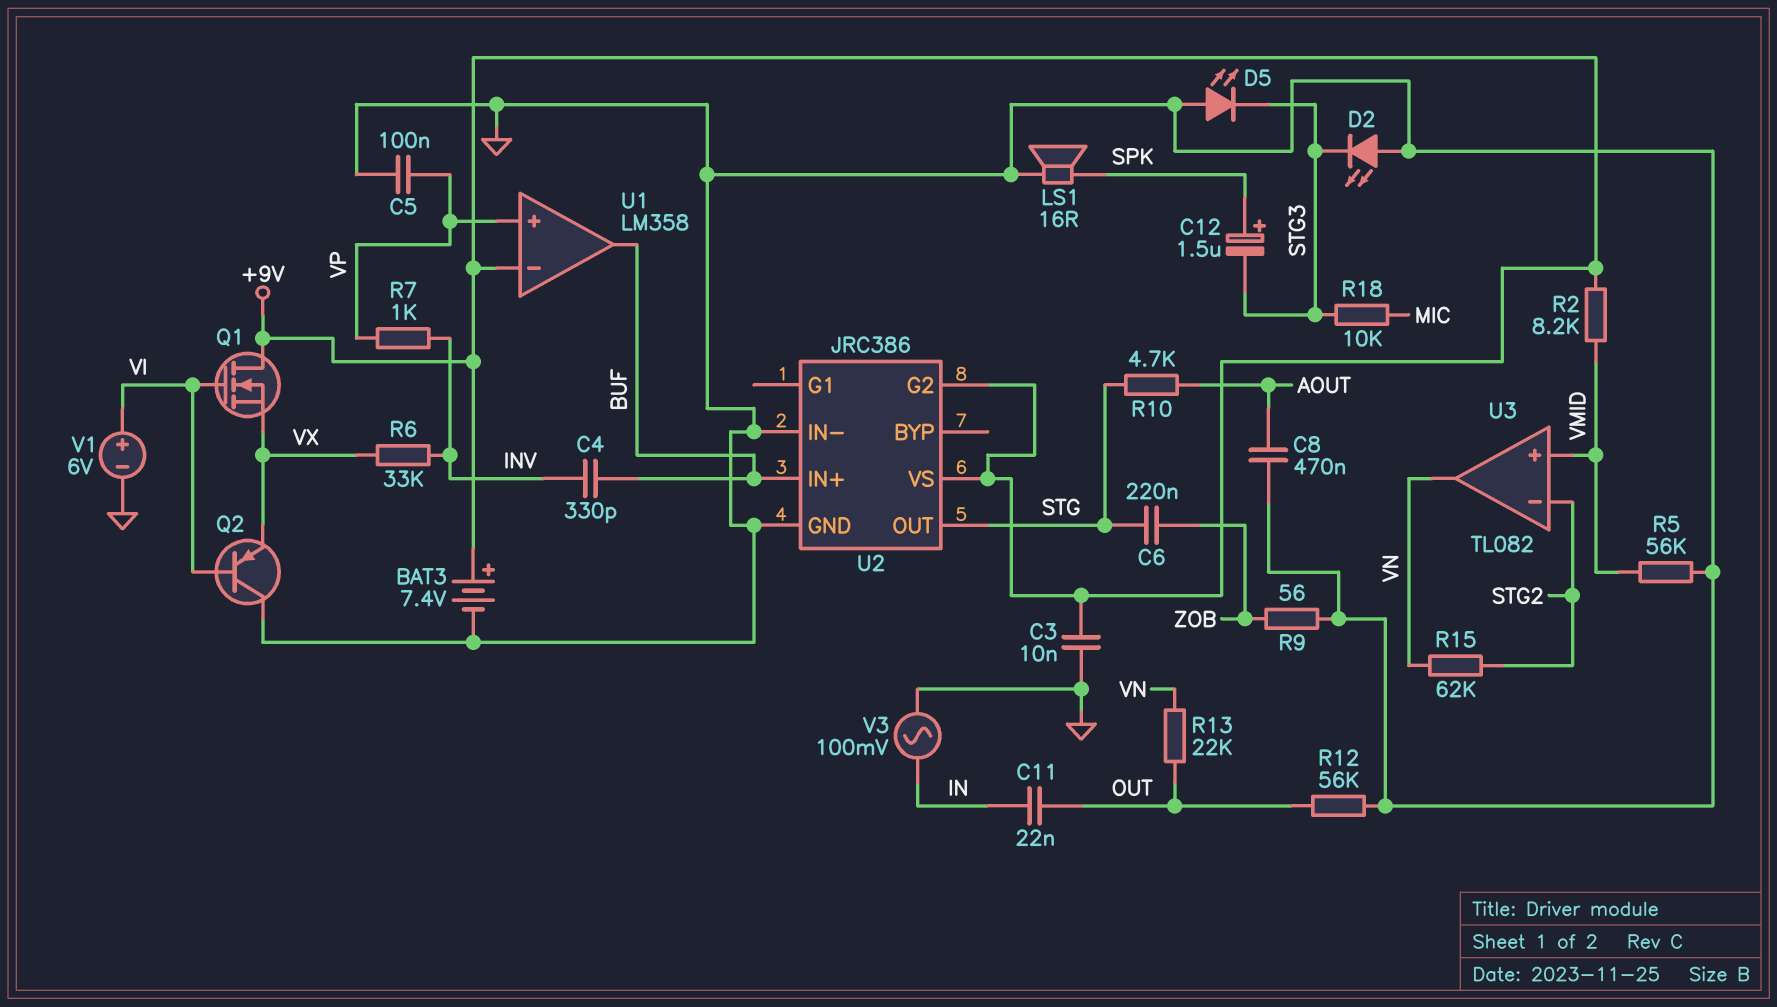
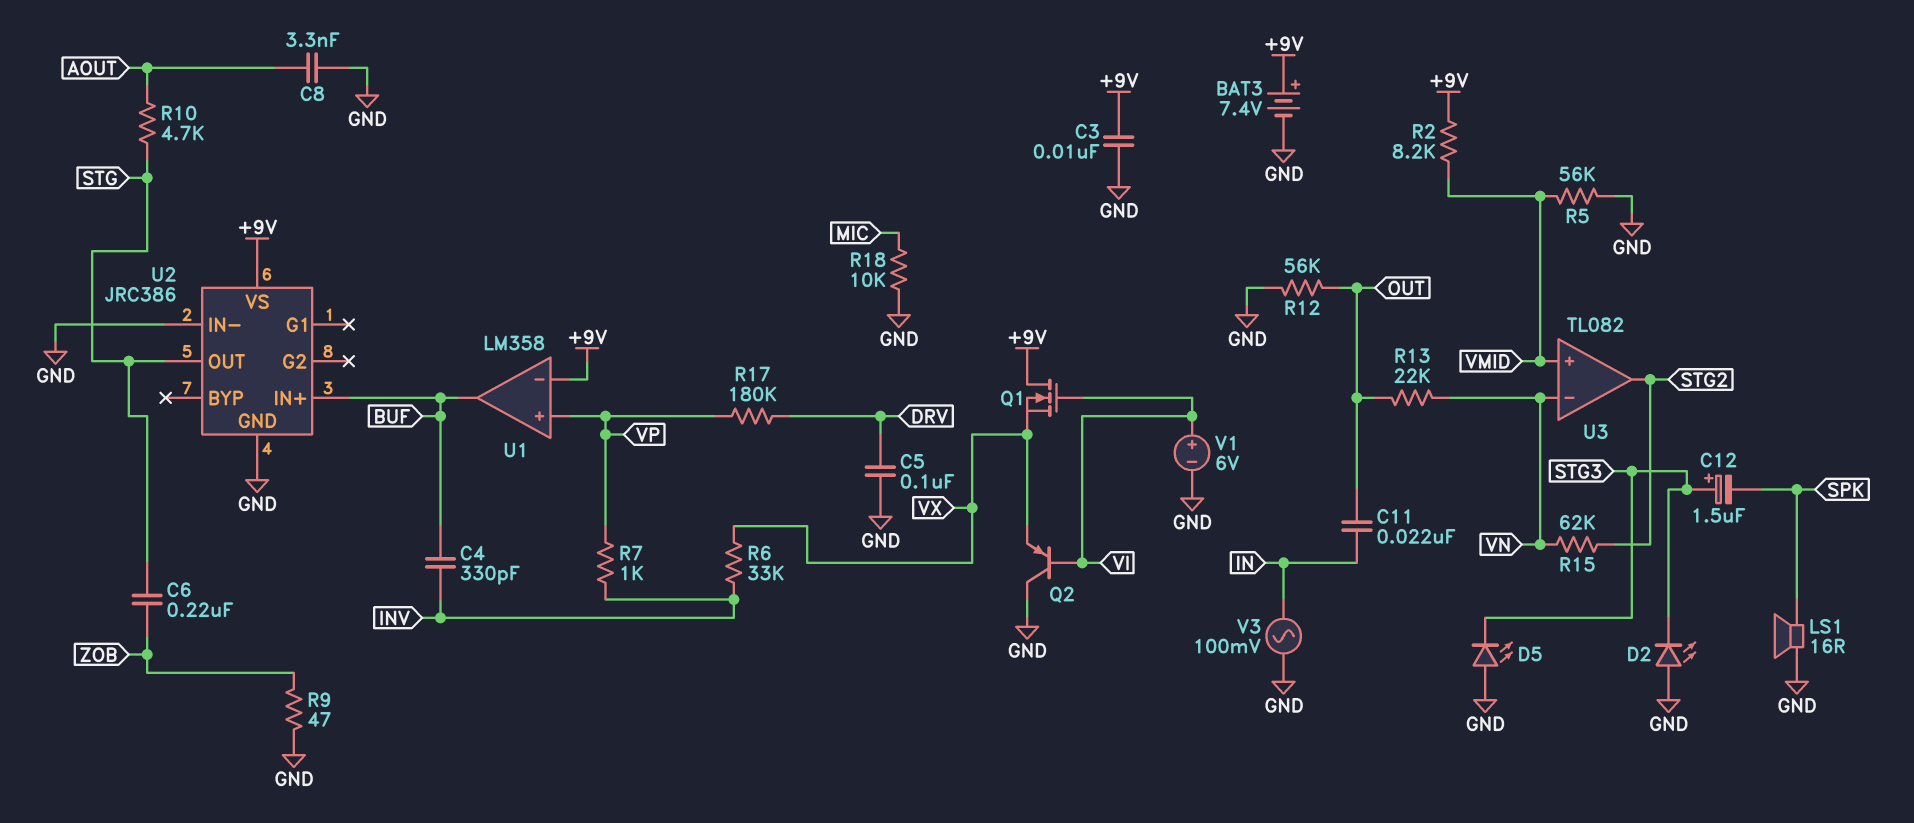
C5: 100nF (GND, VP) -> 100nF (DRV, GND)
C8: 470nF (AOUT, GND) -> 3.3nF (AOUT, GND)
C12: 1.5uF (plus SPK, minus STG3) -> 1.5uF (plus STG3, minus SPK)
R9: 56 (GND, ZOB) -> 47 (GND, ZOB)
R17: none -> 180k (DRV, VP)
R18: 10k (MIC, STG3) -> 10k (GND, MIC)
U2 pin G2: +9V -> none
U3 pin in-: STG2 -> VN
U3 pin out: VN -> STG2

